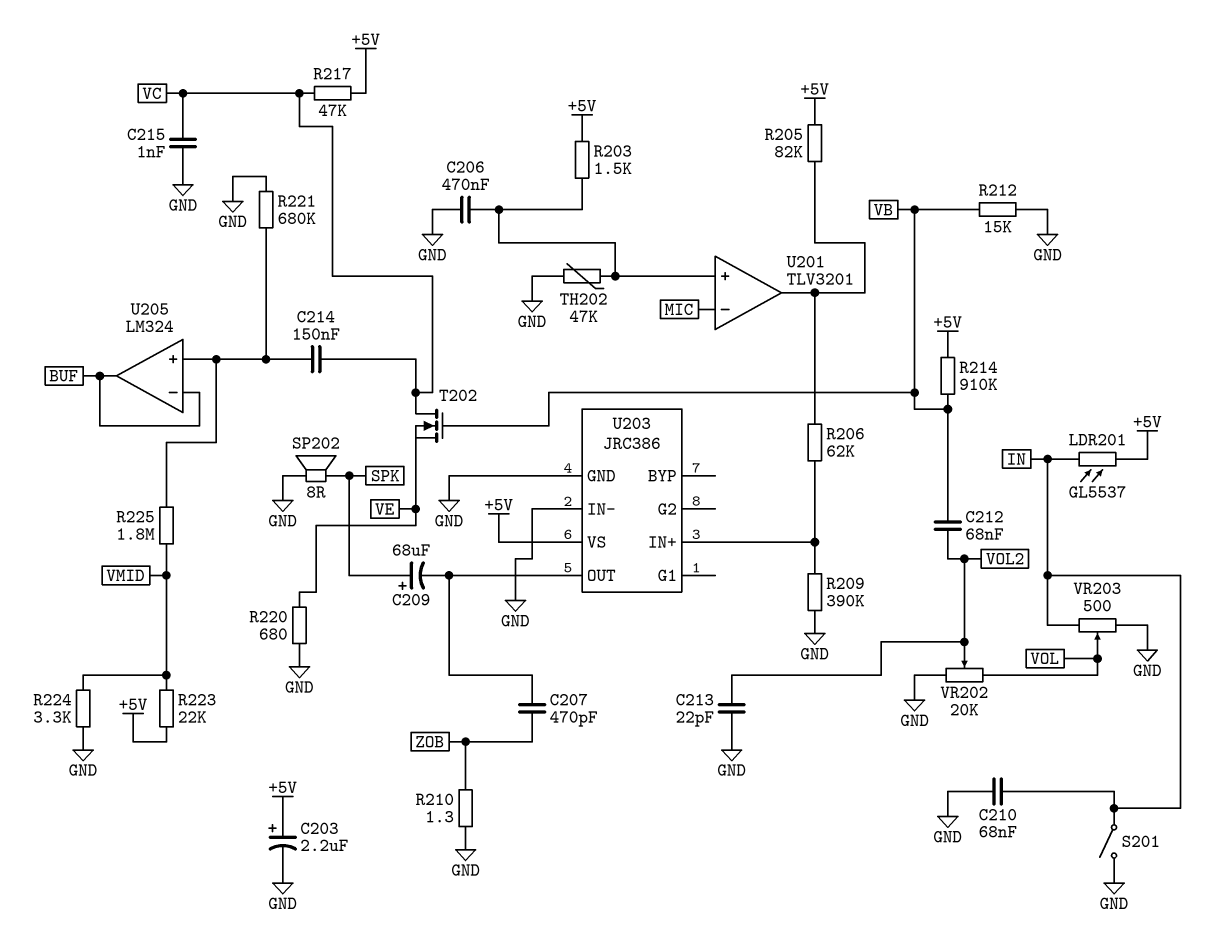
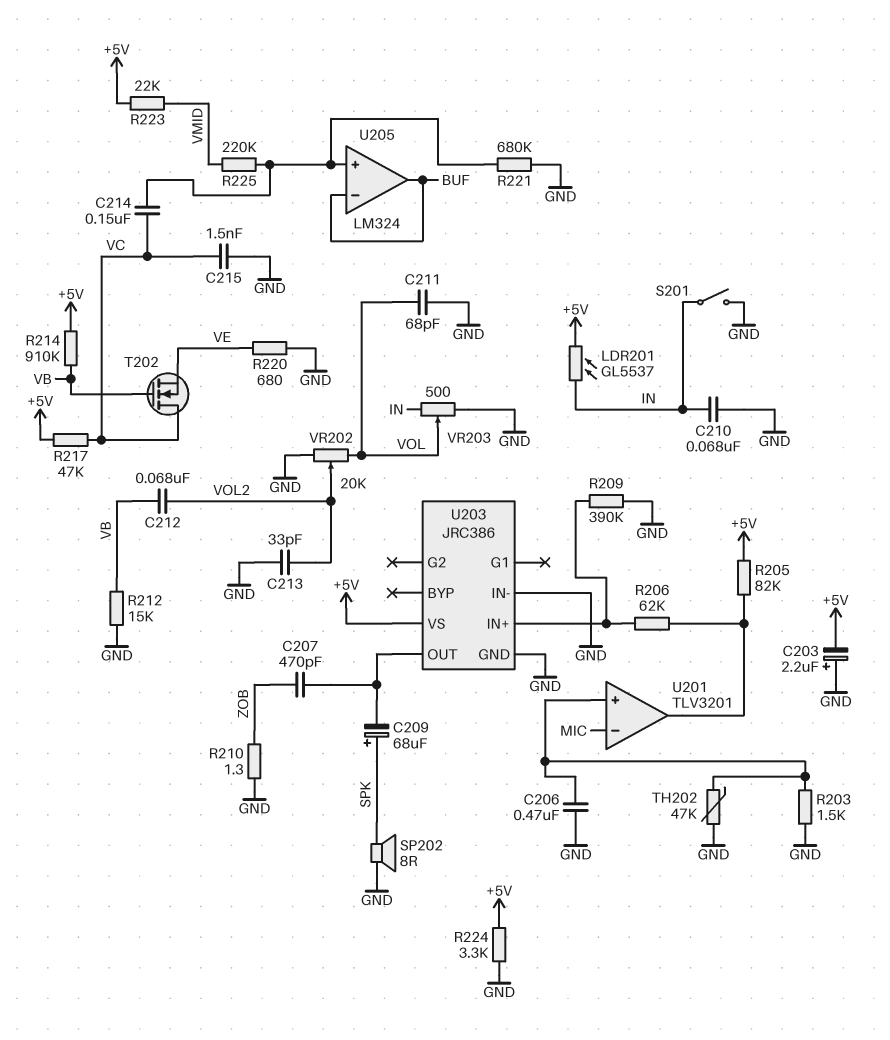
C203: 2.2uF (plus +5V, minus GND) -> 2.2uF (plus GND, minus +5V)
C211: none -> 68pF (GND, VOL)
C213: 22pF (GND, VOL2) -> 33pF (GND, VOL2)
C215: 1nF (GND, VC) -> 1.5nF (GND, VC)
R203: 1.5k (+5V, U201/in+) -> 1.5k (GND, U201/in+)
R224: 3.3k (GND, VMID) -> 3.3k (+5V, GND)
R225: 1.8M (U205/in+, VMID) -> 220k (U205/in+, VMID)

